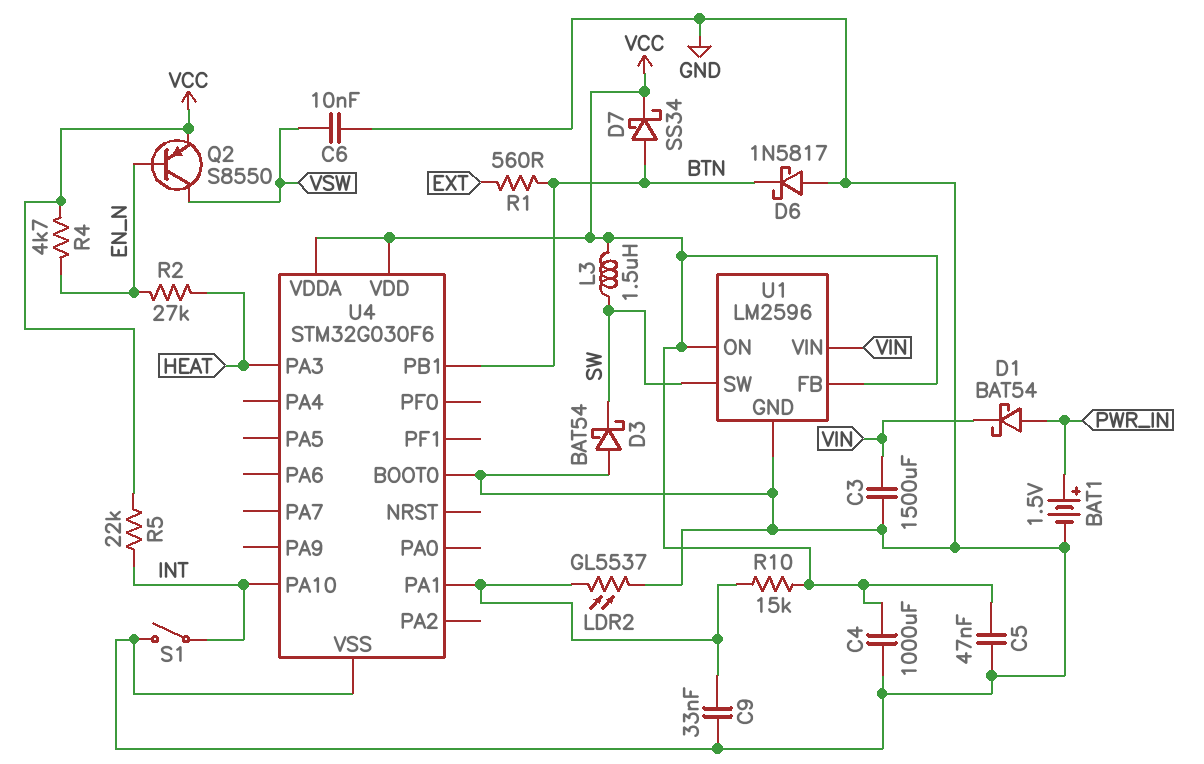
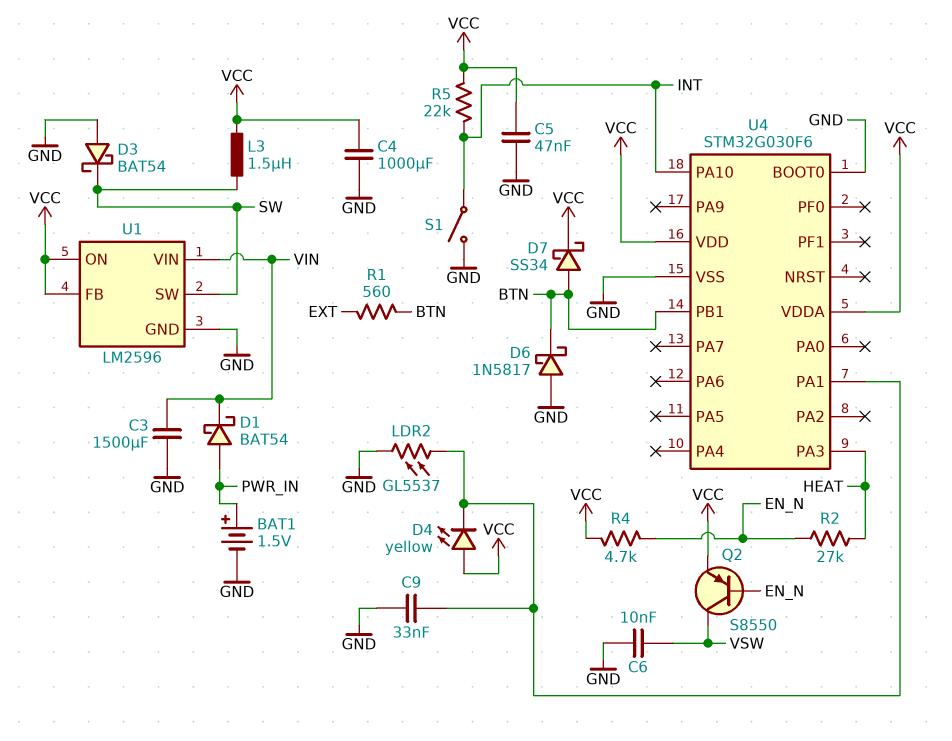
D4: none -> LED yellow (A VCC, K U4/PA1)
R10: 15k (U4/PA1, VCC) -> none

